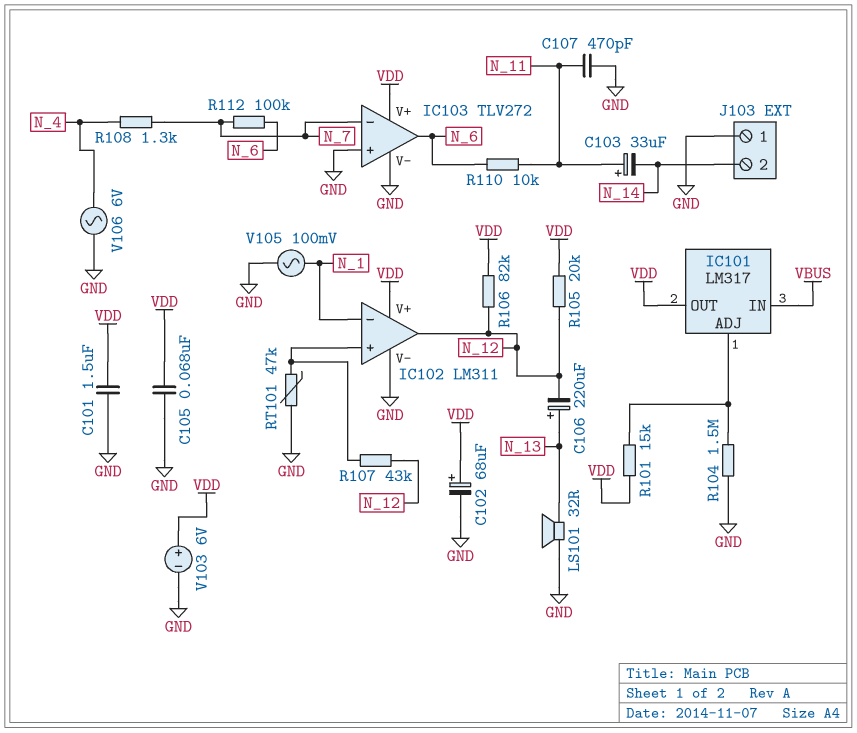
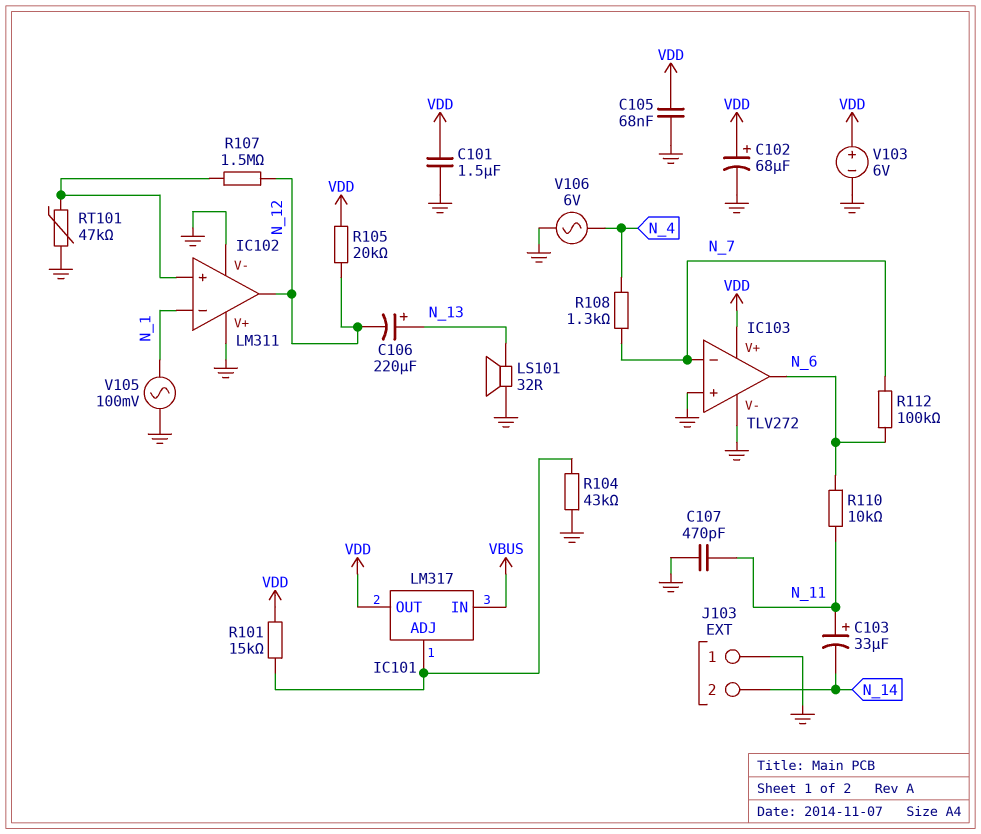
IC102 pin V+: VDD -> GND
R104: 1.5M (GND, IC101/ADJ) -> 43k (GND, IC101/ADJ)
R106: 82k (N_12, VDD) -> none
R107: 43k (IC102/in+, N_12) -> 1.5M (IC102/in+, N_12)

